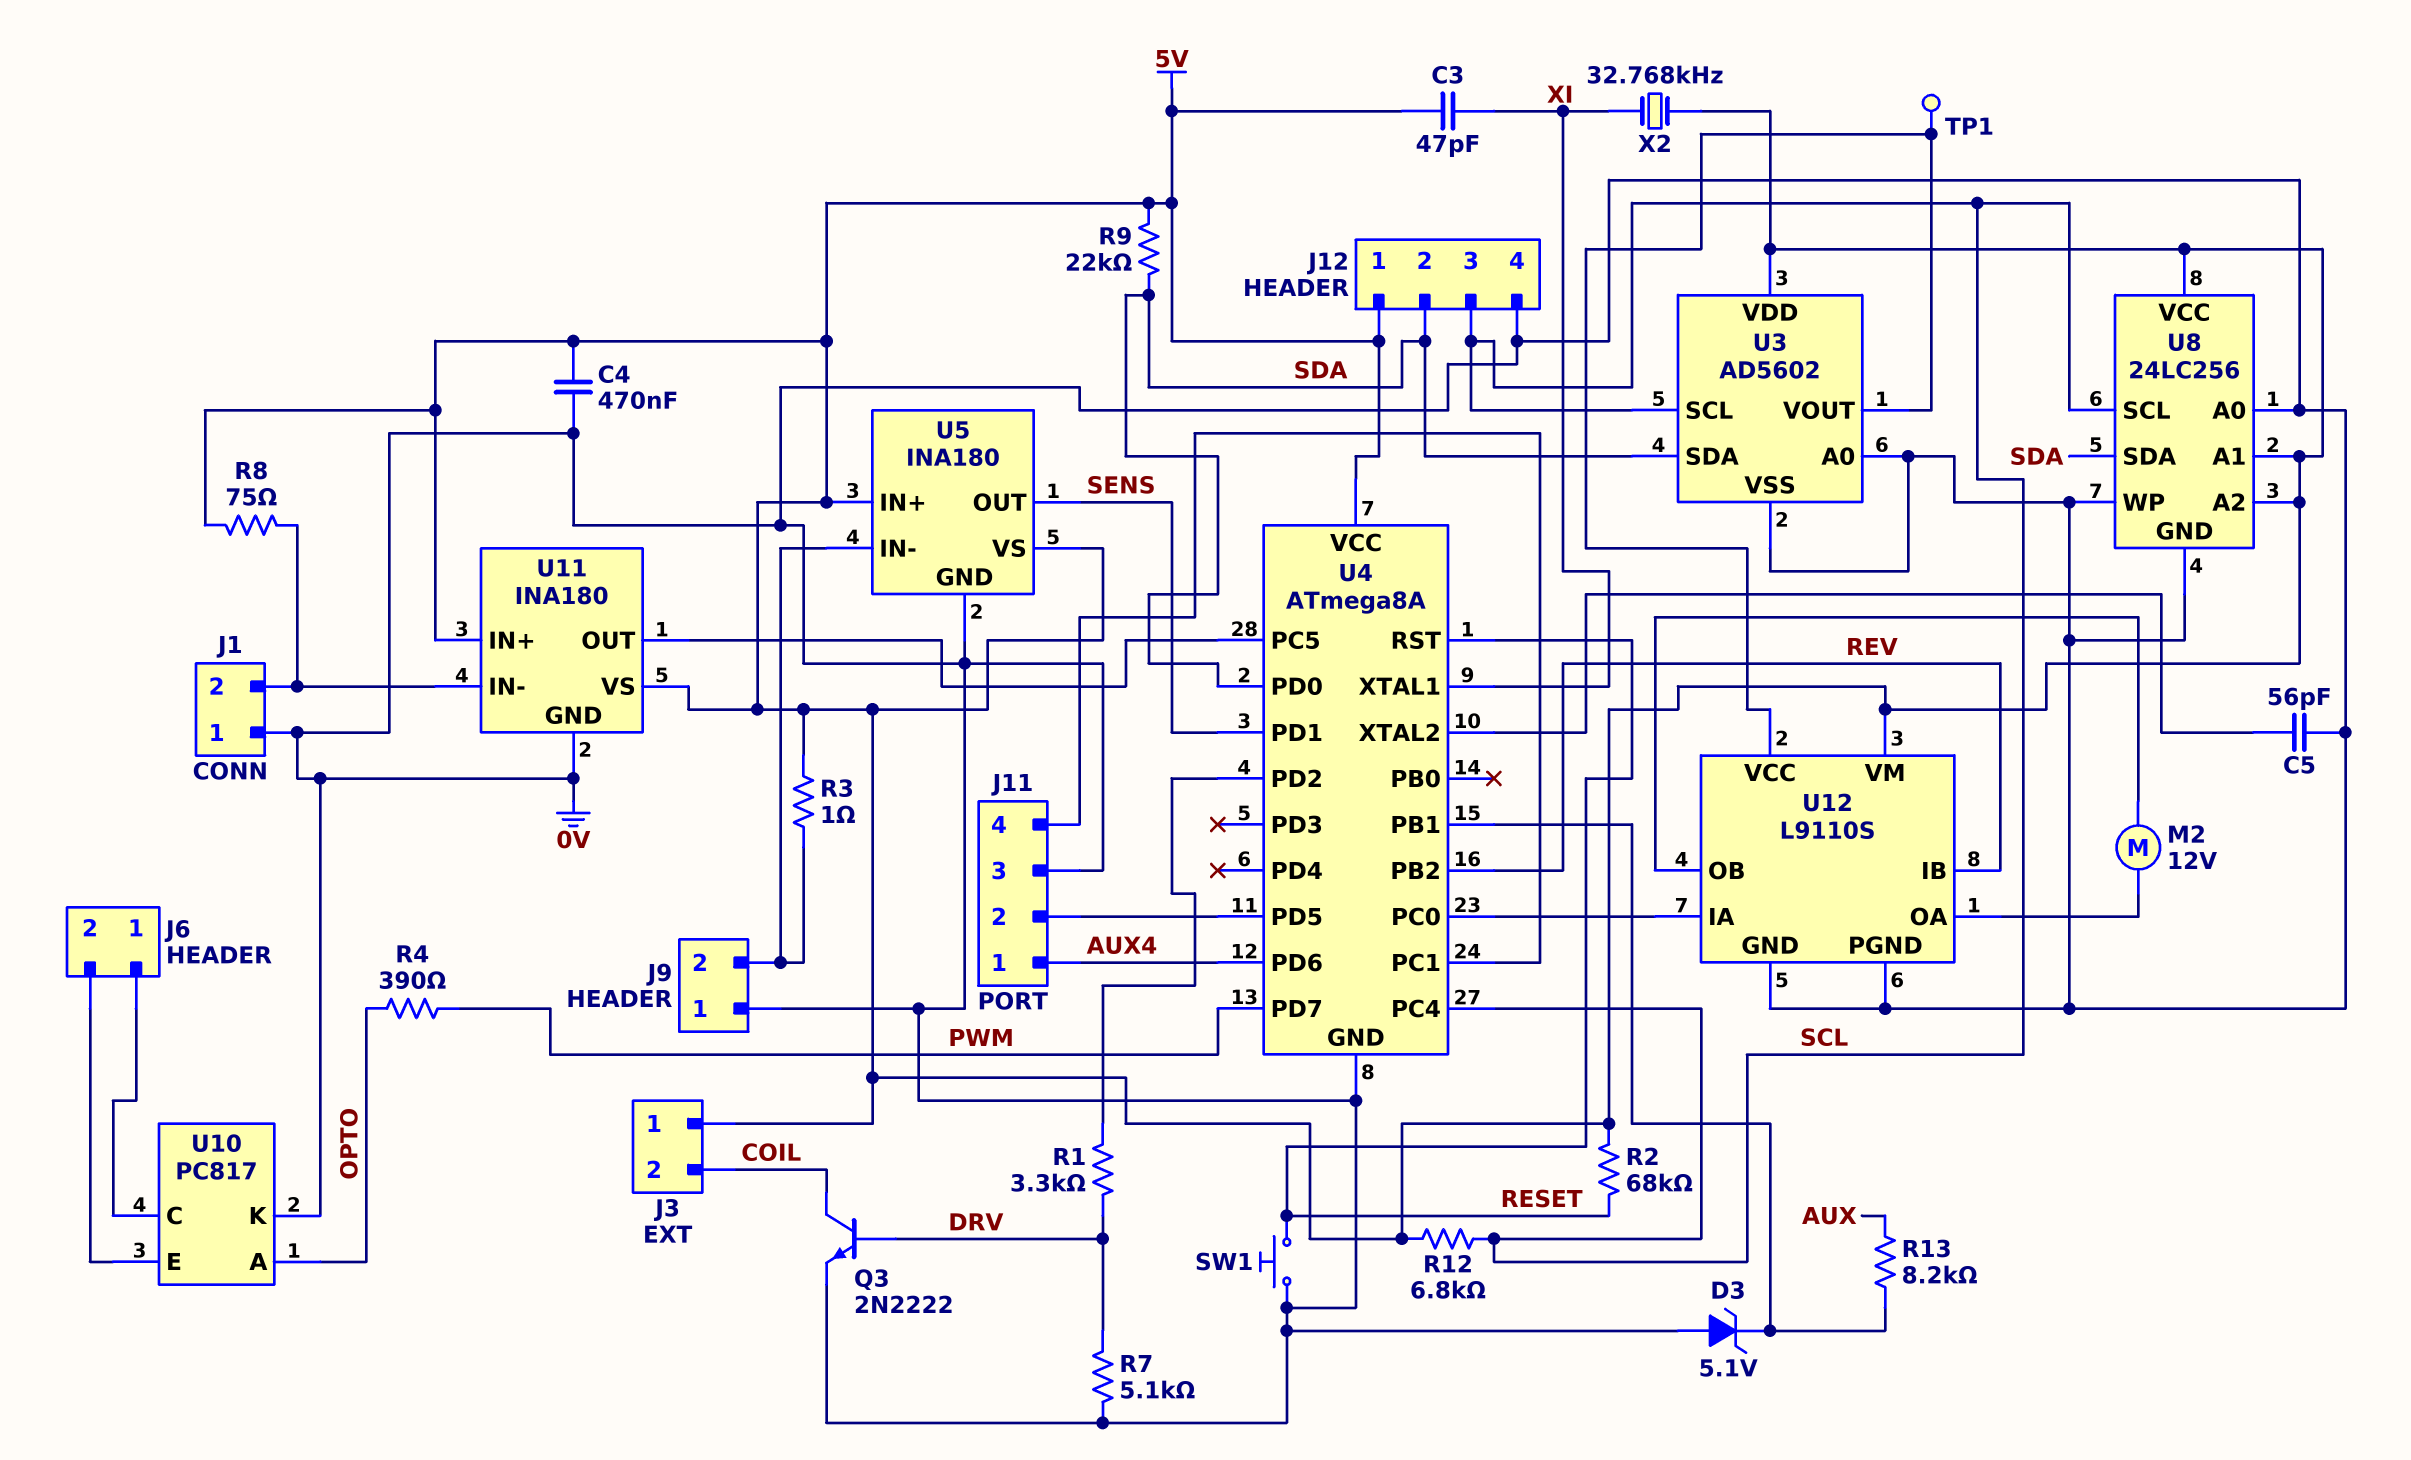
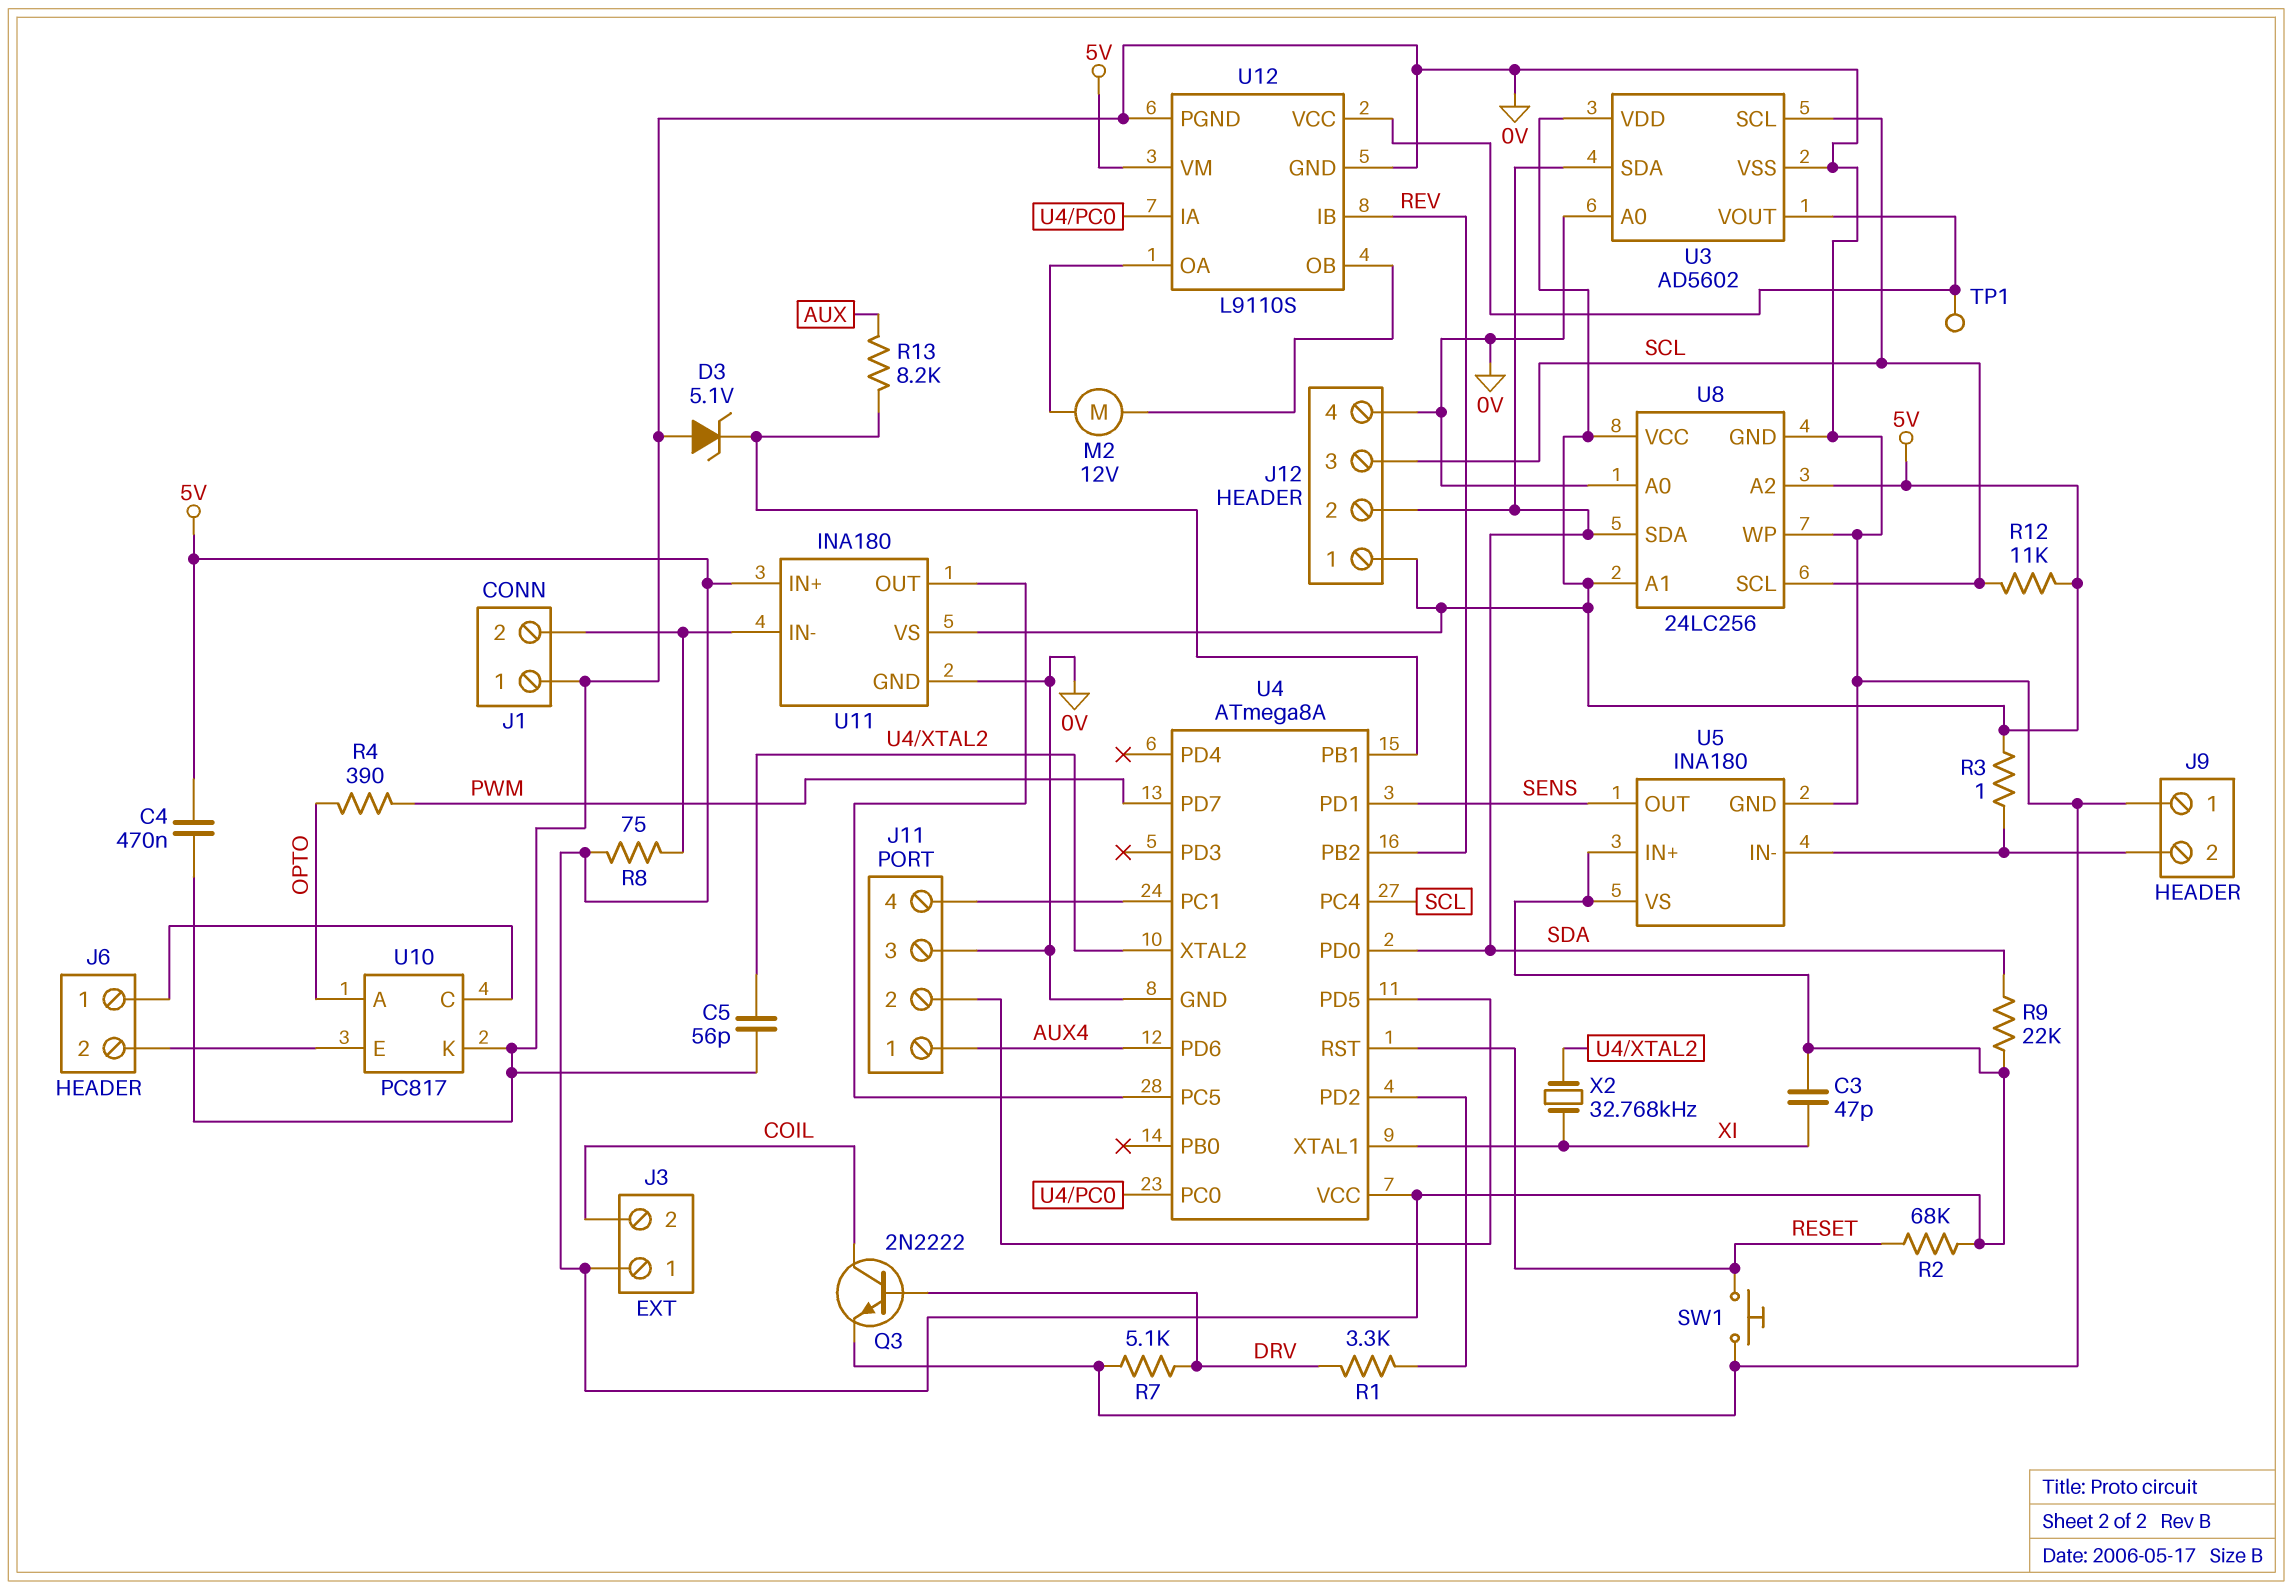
R12: 6.8k (5V, SCL) -> 11k (5V, SCL)
X2: 32.768kHz (5V, XI) -> 32.768kHz (U4/XTAL2, XI)

